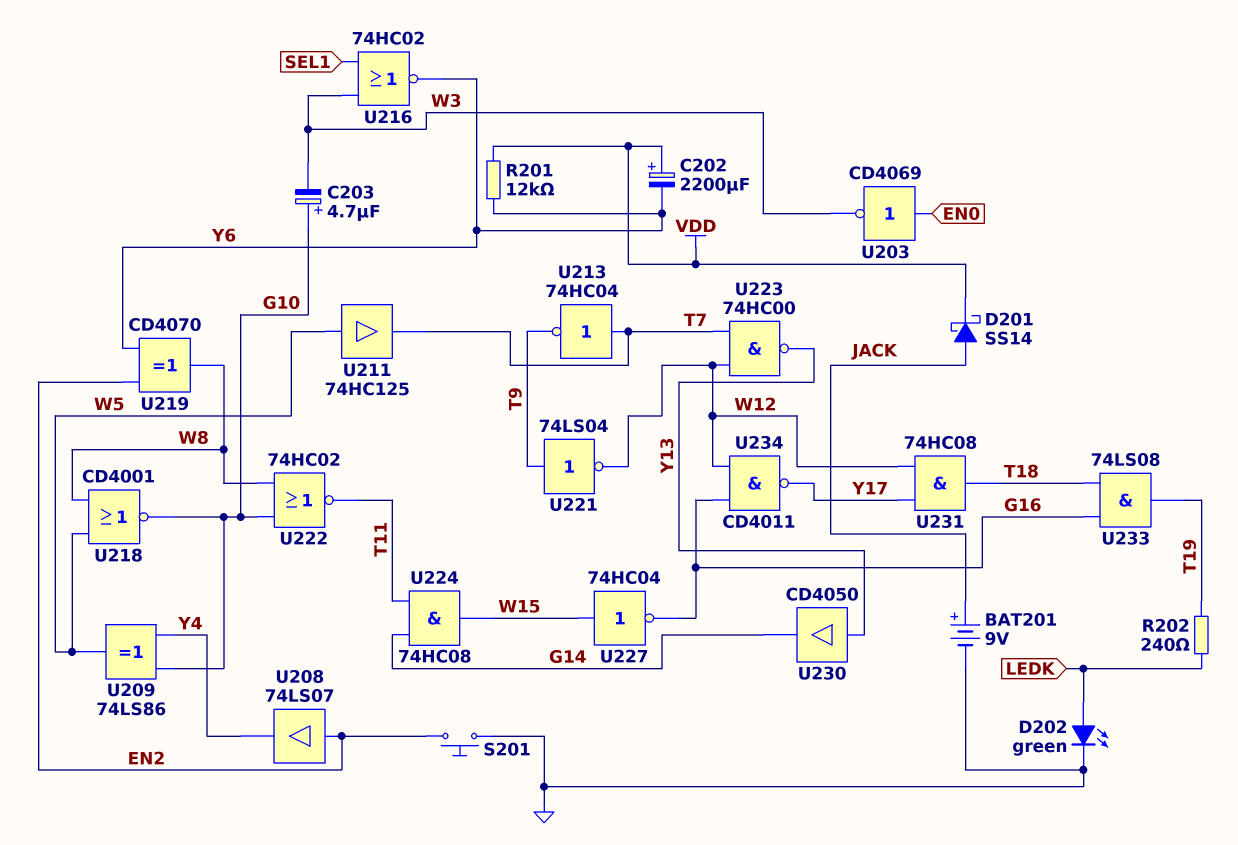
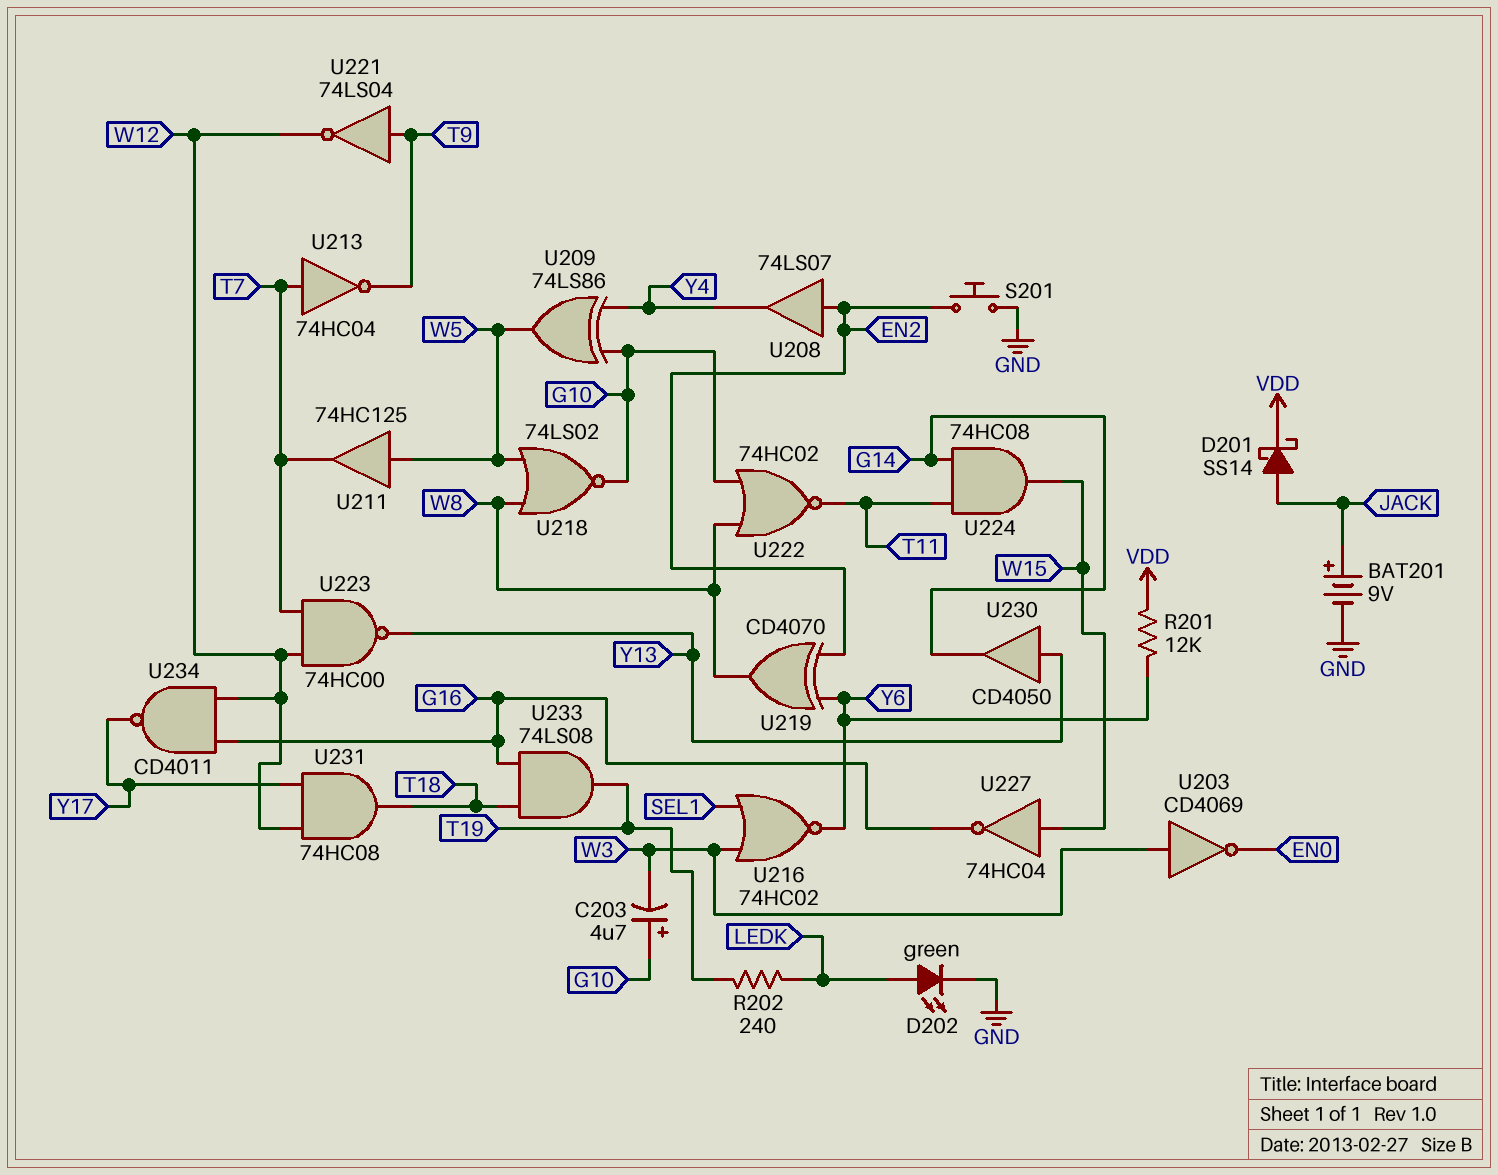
C202: 2200uF (plus VDD, minus Y6) -> none
U203: NOT CD4069 (in EN0, out W3) -> NOT CD4069 (in W3, out EN0)
U218: NOR CD4001 (in W5, in W8, out G10) -> NOR 74LS02 (in W5, in W8, out G10)

